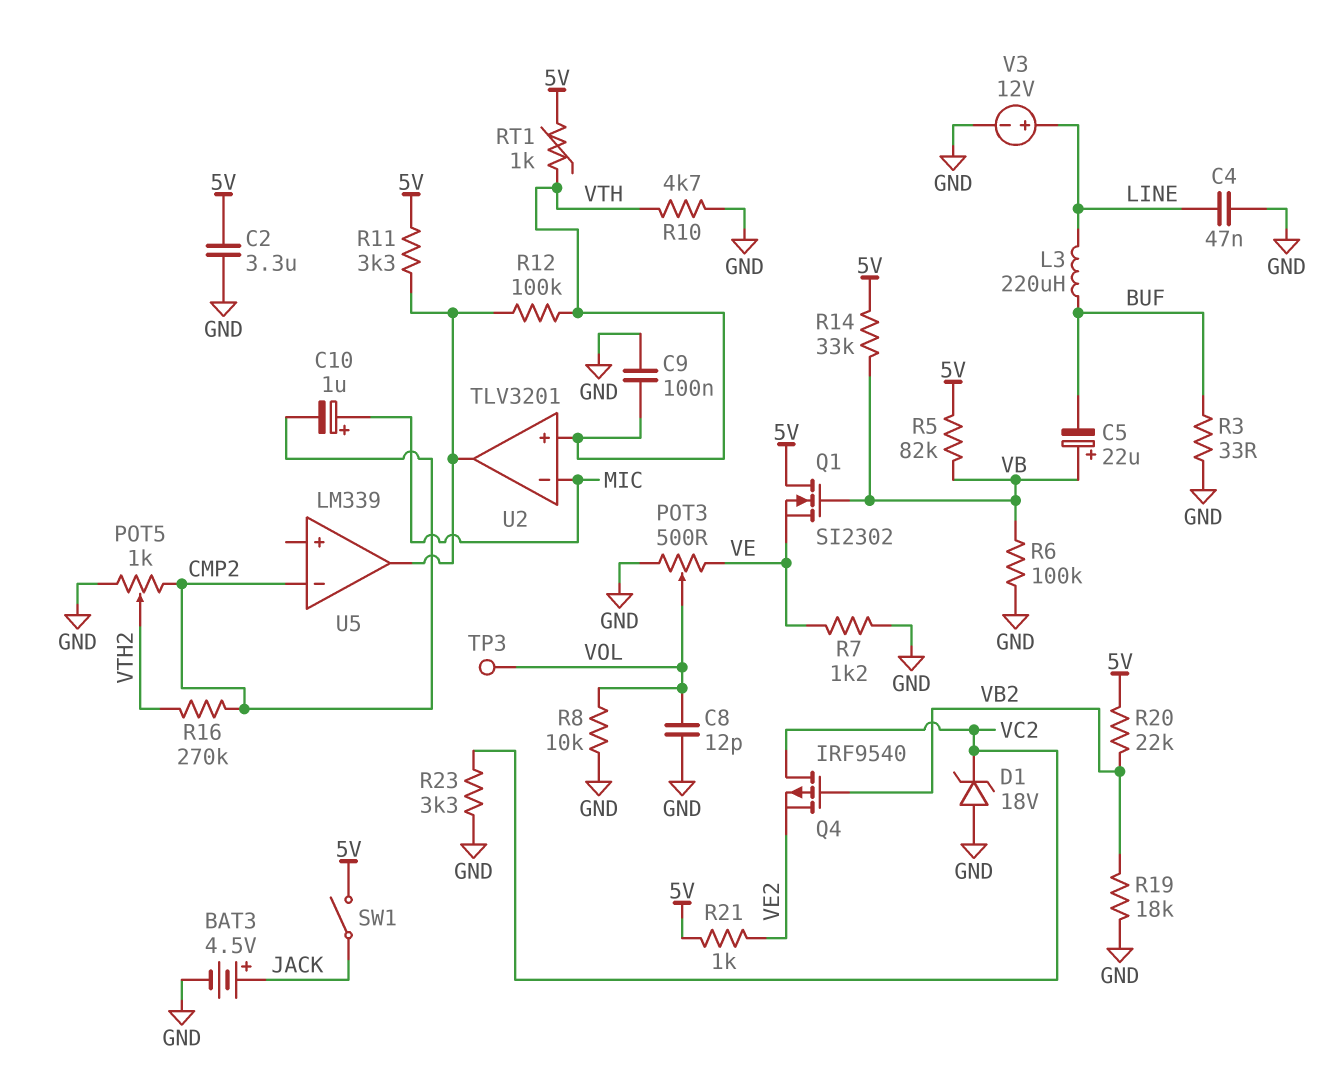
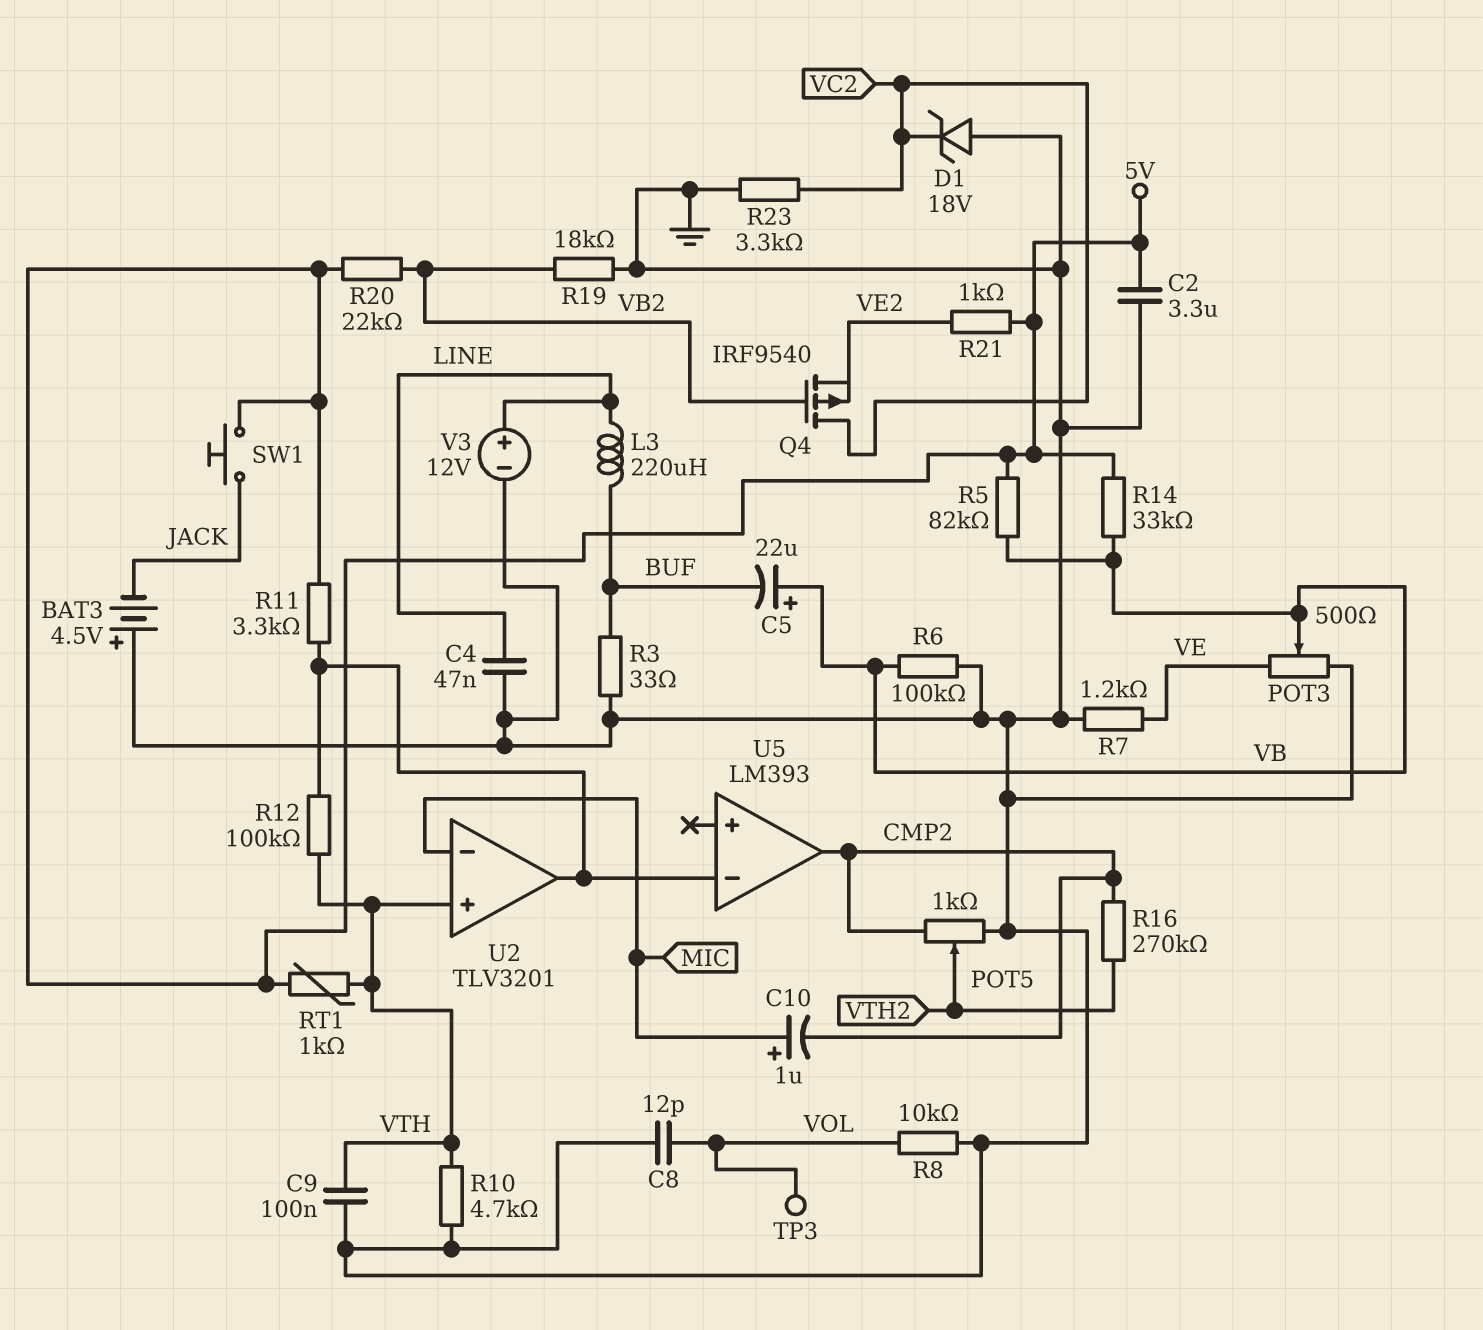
BAT3: 4.5V (plus JACK, minus GND) -> 4.5V (plus GND, minus JACK)
POT3: 500 (GND, VE, wiper VOL) -> 500 (GND, VE, wiper VB)
Q1: NMOS SI2302 (G VB, D 5V, S VE) -> none
SW1: switch (5V, JACK) -> button (5V, JACK)
U5: LM339 -> LM393
U5 pin in-: CMP2 -> U2/out
U5 pin out: U2/out -> CMP2

